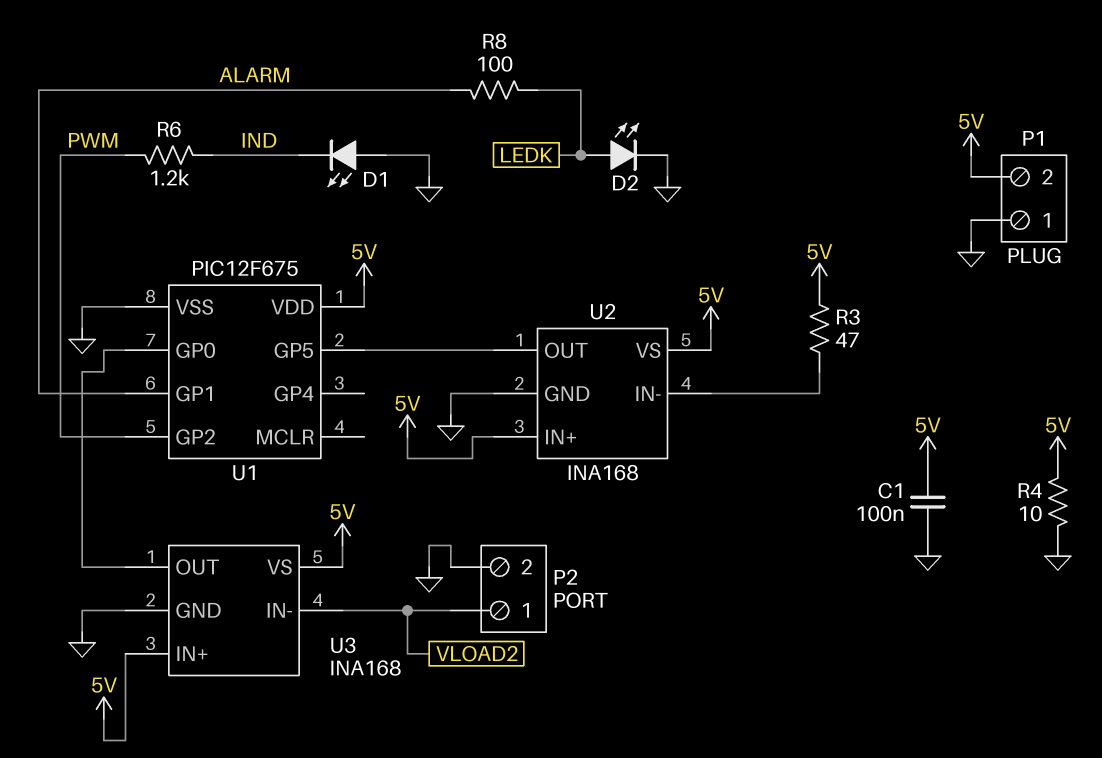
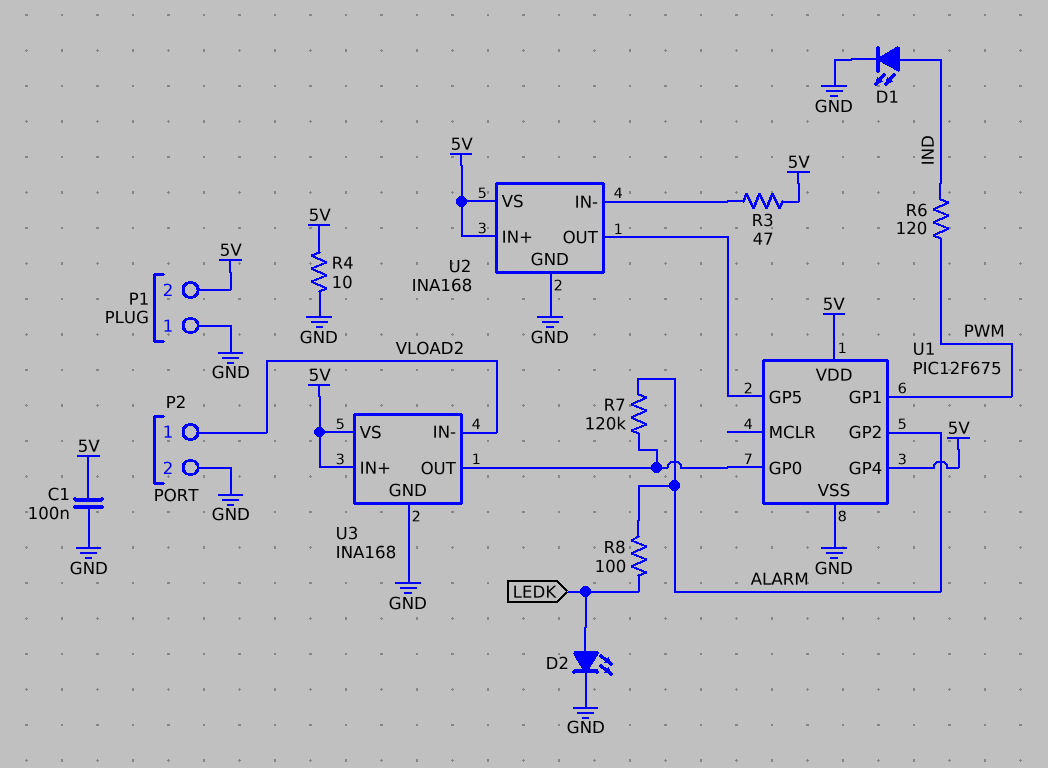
D1: LED (A GND, K IND) -> LED (A IND, K GND)
R6: 1.2k (IND, PWM) -> 120 (IND, PWM)
R7: none -> 120k (ALARM, U1/GP0)
U1 pin GP1: ALARM -> PWM
U1 pin GP2: PWM -> ALARM
U1 pin GP4: none -> 5V

